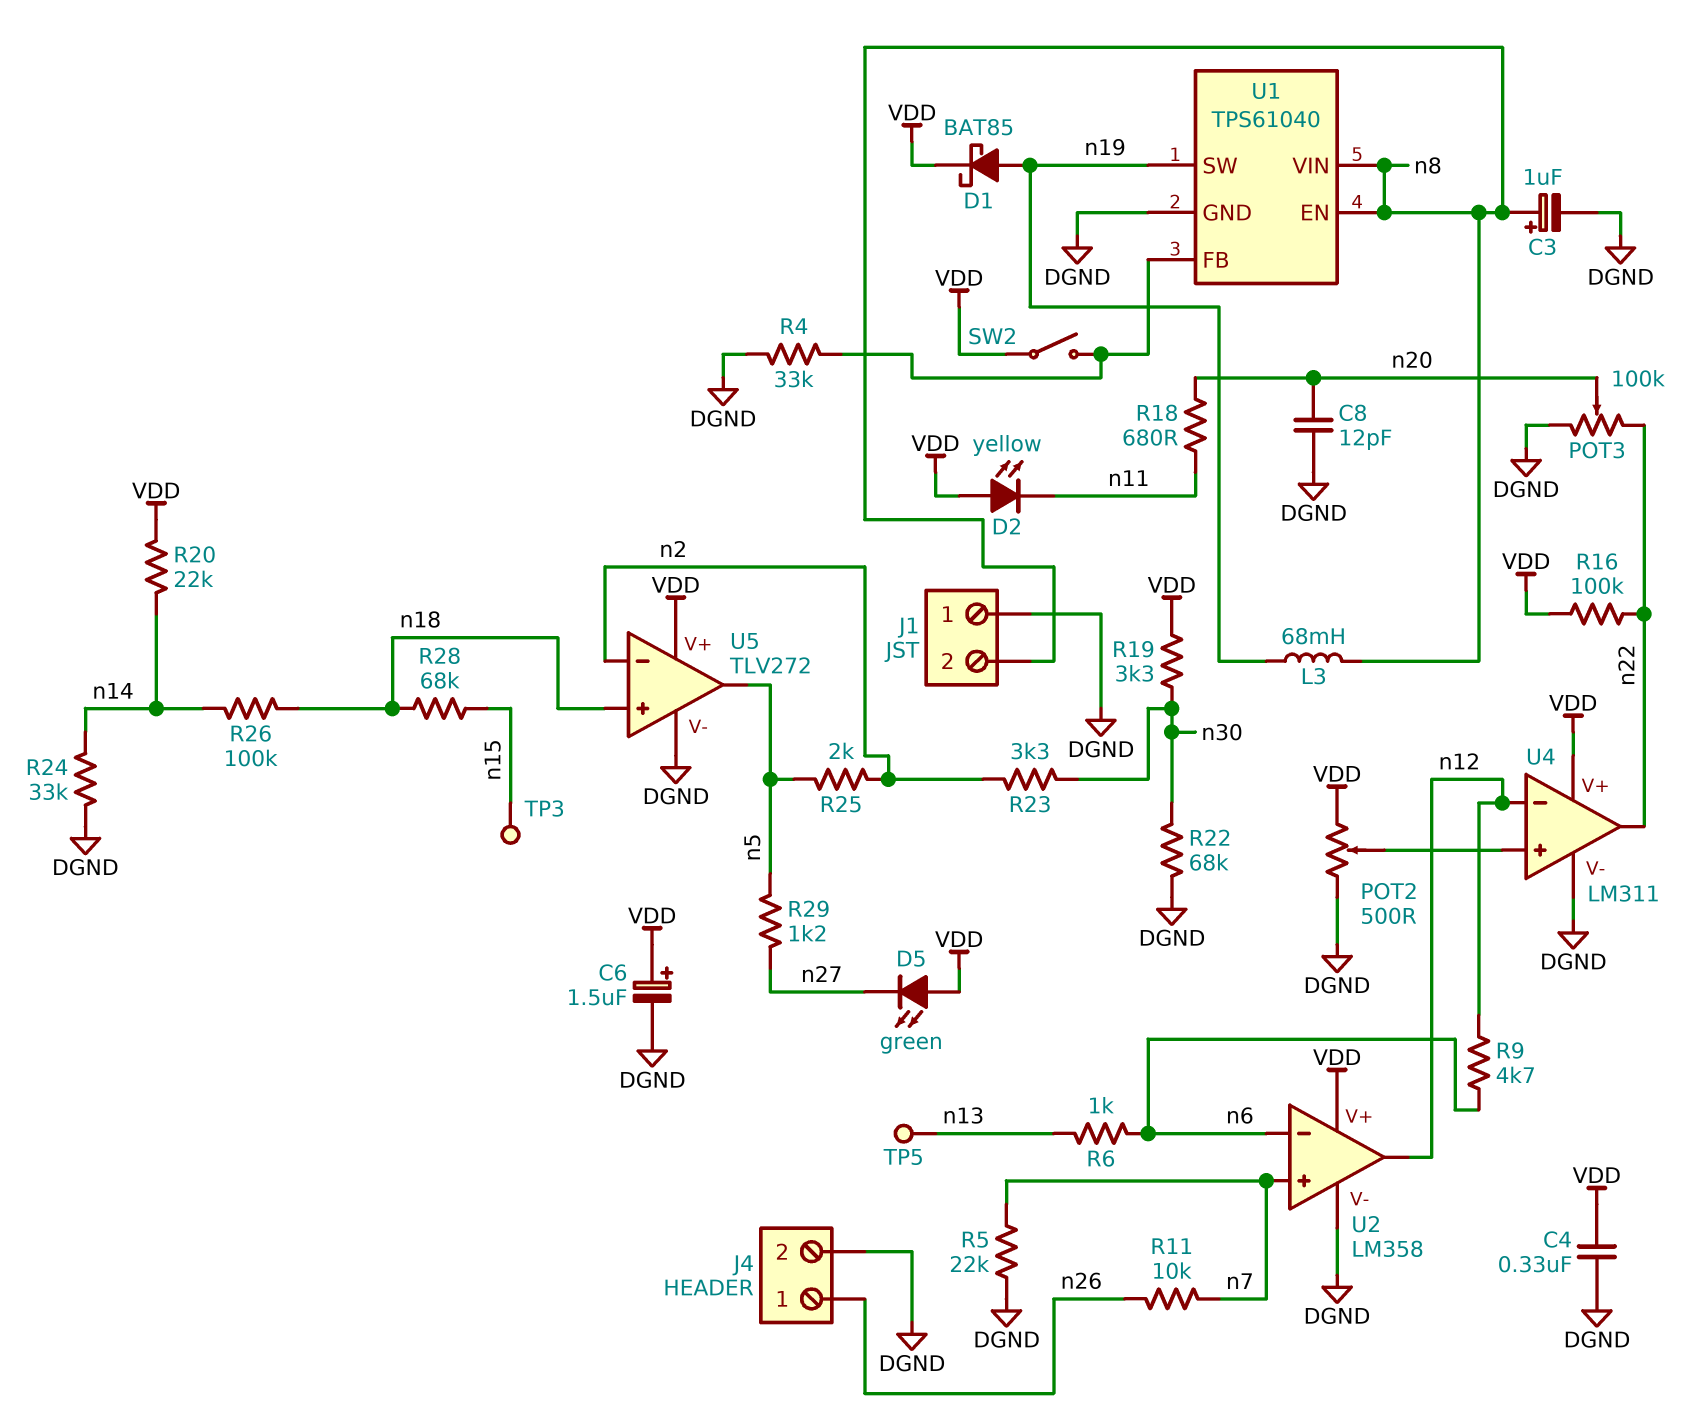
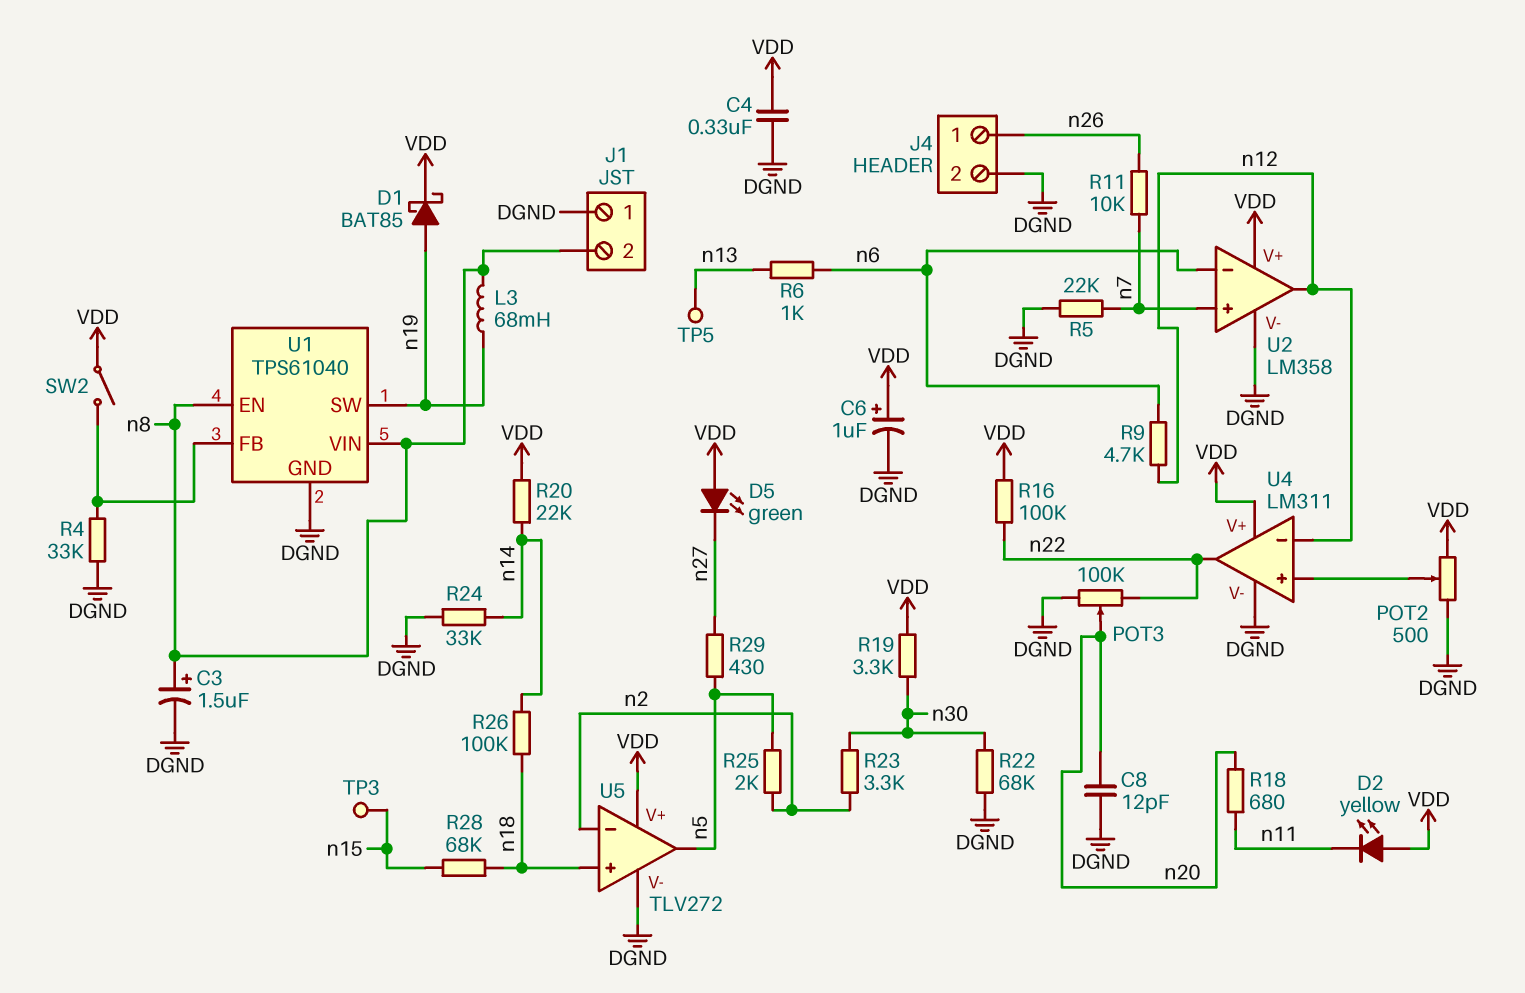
C3: 1uF (plus n8, minus DGND) -> 1.5uF (plus n8, minus DGND)
C6: 1.5uF (plus VDD, minus DGND) -> 1uF (plus VDD, minus DGND)
R29: 1.2k (n5, n27) -> 430 (n5, n27)

